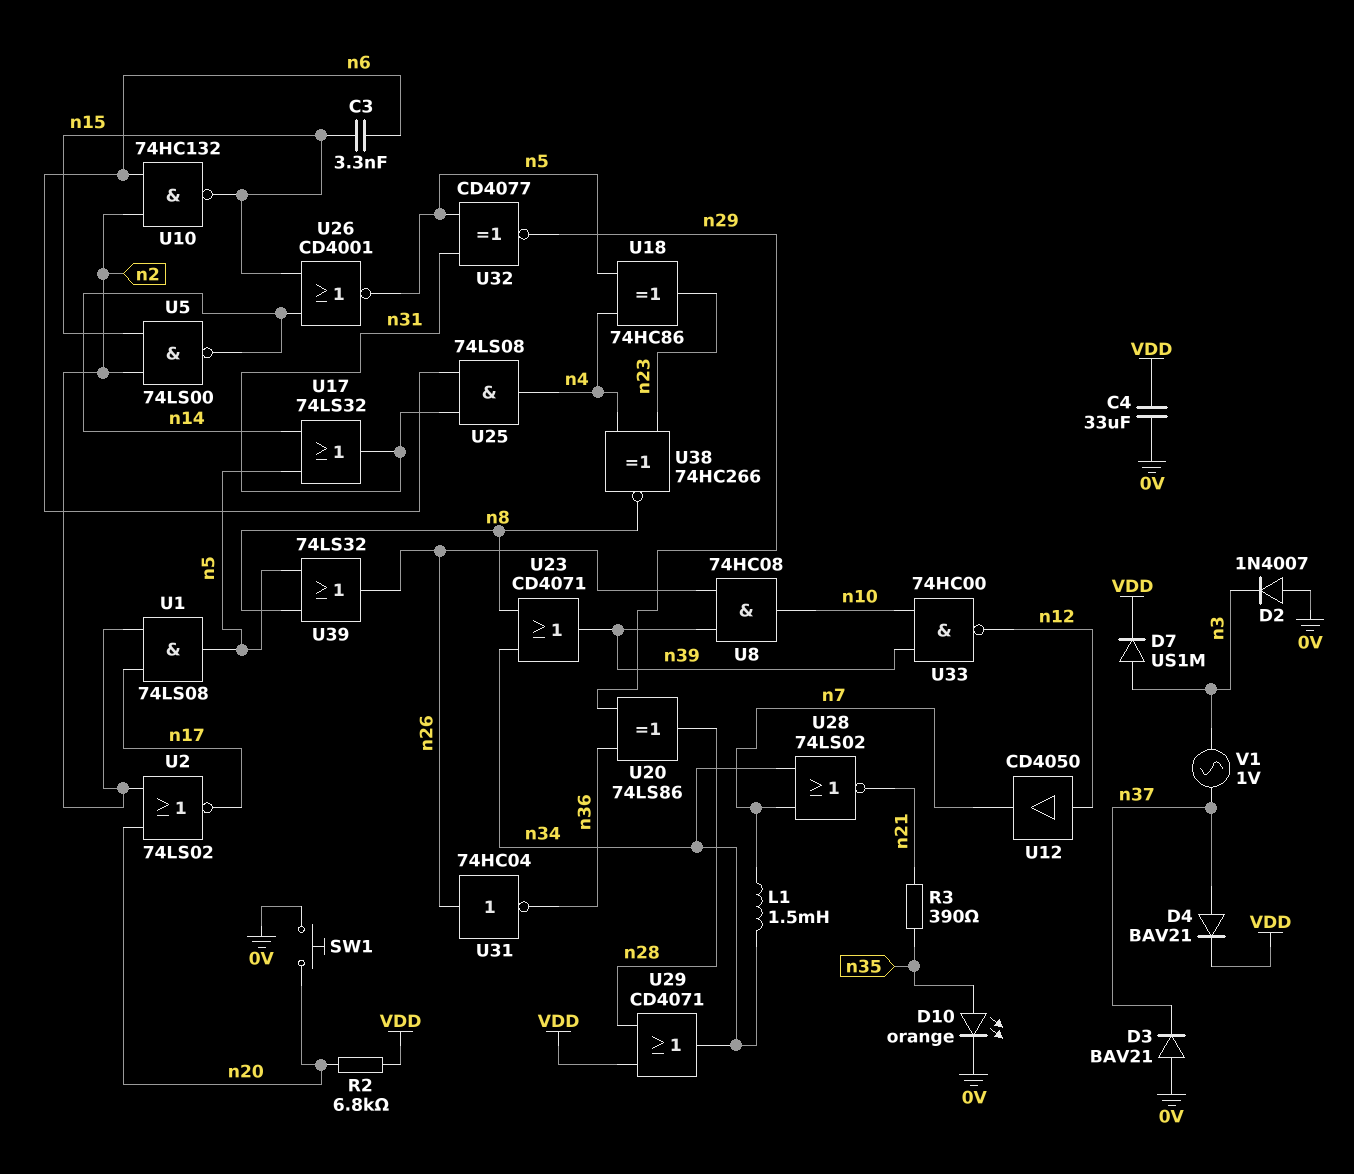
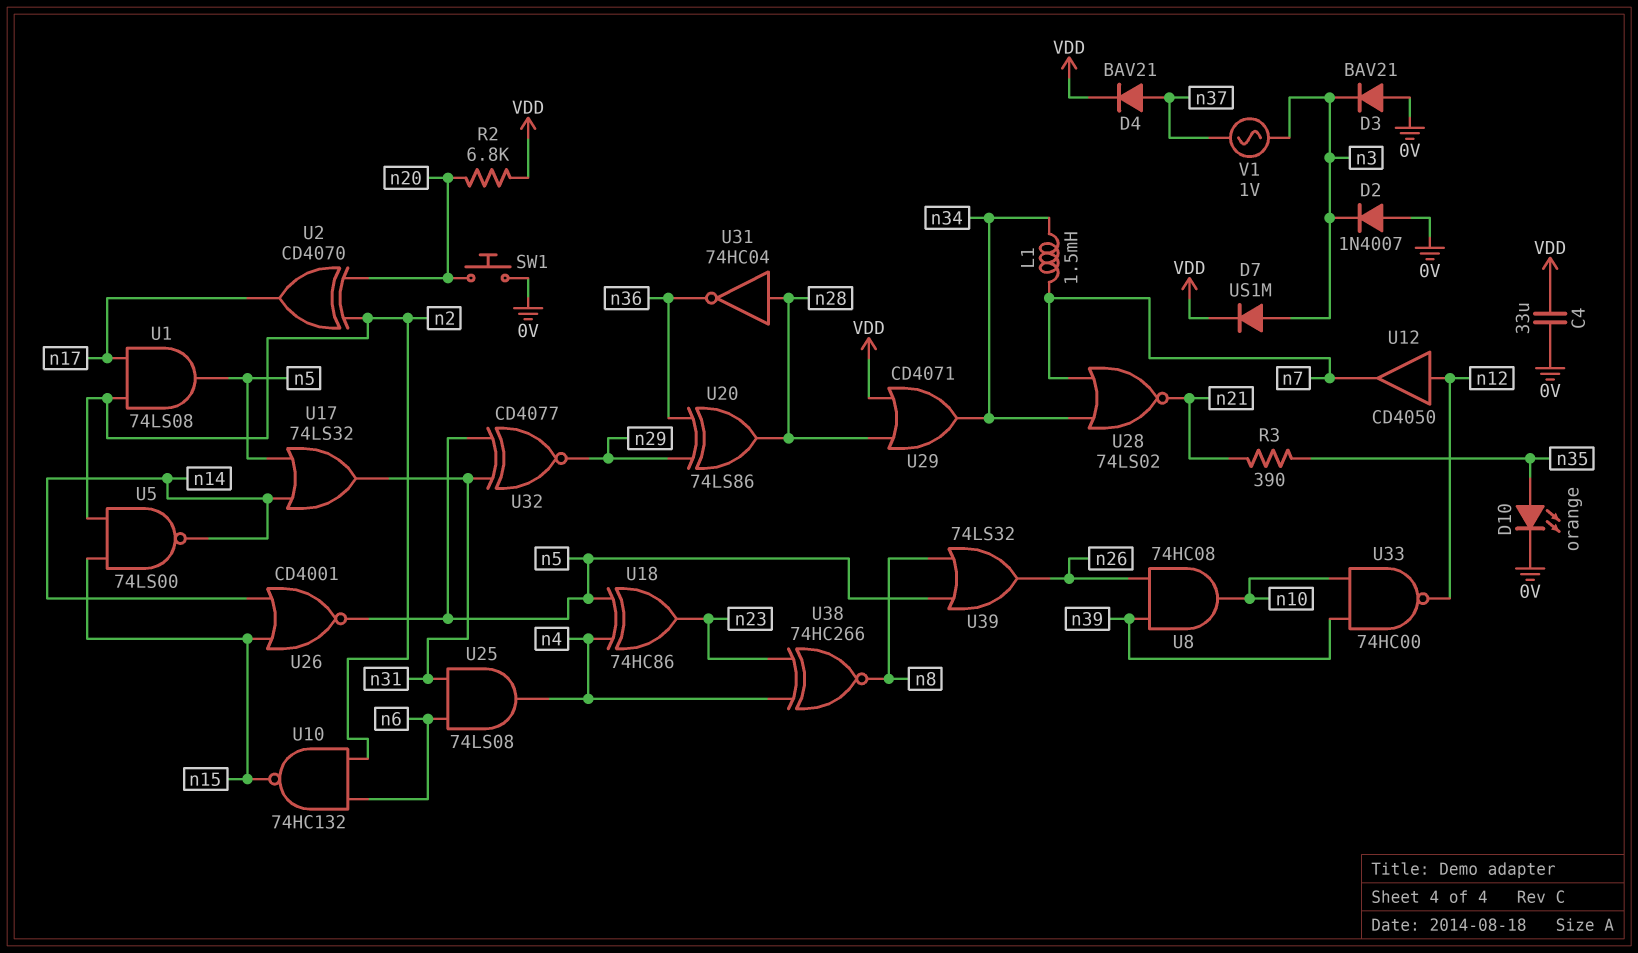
C3: 3.3nF (n6, n15) -> none
D3: diode BAV21 (A 0V, K n37) -> diode BAV21 (A 0V, K n3)
U2: NOR 74LS02 (in n2, in n20, out n17) -> XOR CD4070 (in n2, in n20, out n17)
U23: OR CD4071 (in n8, in n34, out n39) -> none
U31: NOT 74HC04 (in n26, out n36) -> NOT 74HC04 (in n28, out n36)

